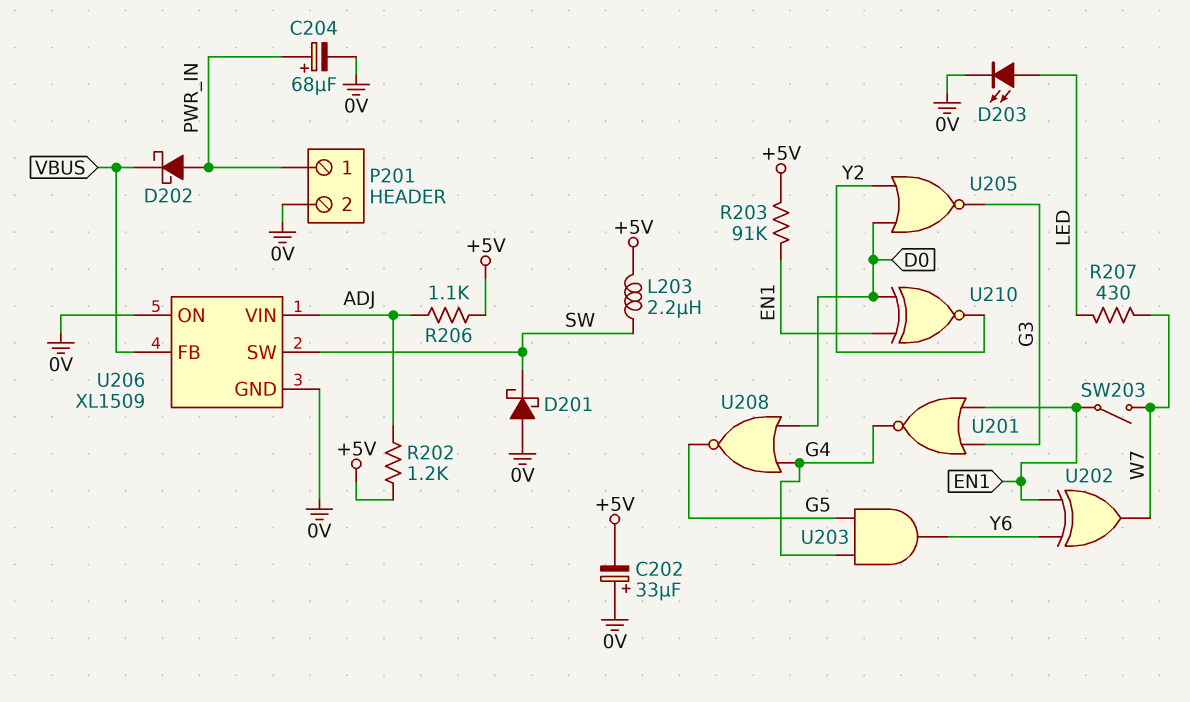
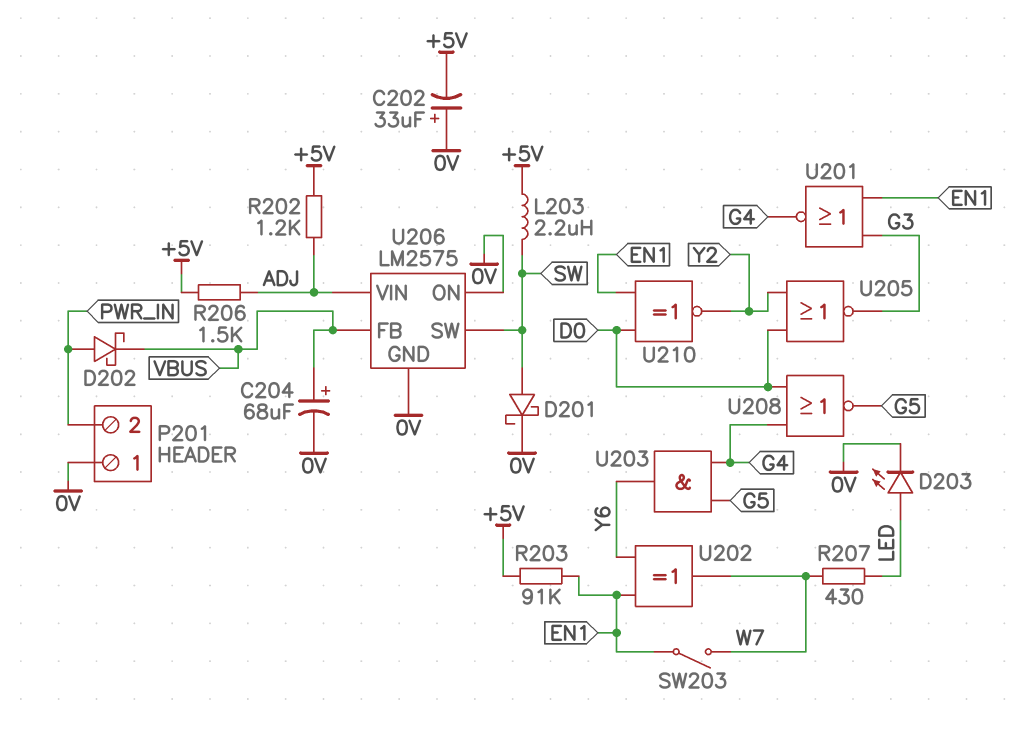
C204: 68uF (plus PWR_IN, minus 0V) -> 68uF (plus VBUS, minus 0V)
D201: schottky (A 0V, K SW) -> schottky (A SW, K 0V)
P201 pin 1: PWR_IN -> 0V
P201 pin 2: 0V -> PWR_IN
R206: 1.1k (+5V, ADJ) -> 1.5k (+5V, ADJ)
U206: XL1509 -> LM2575

